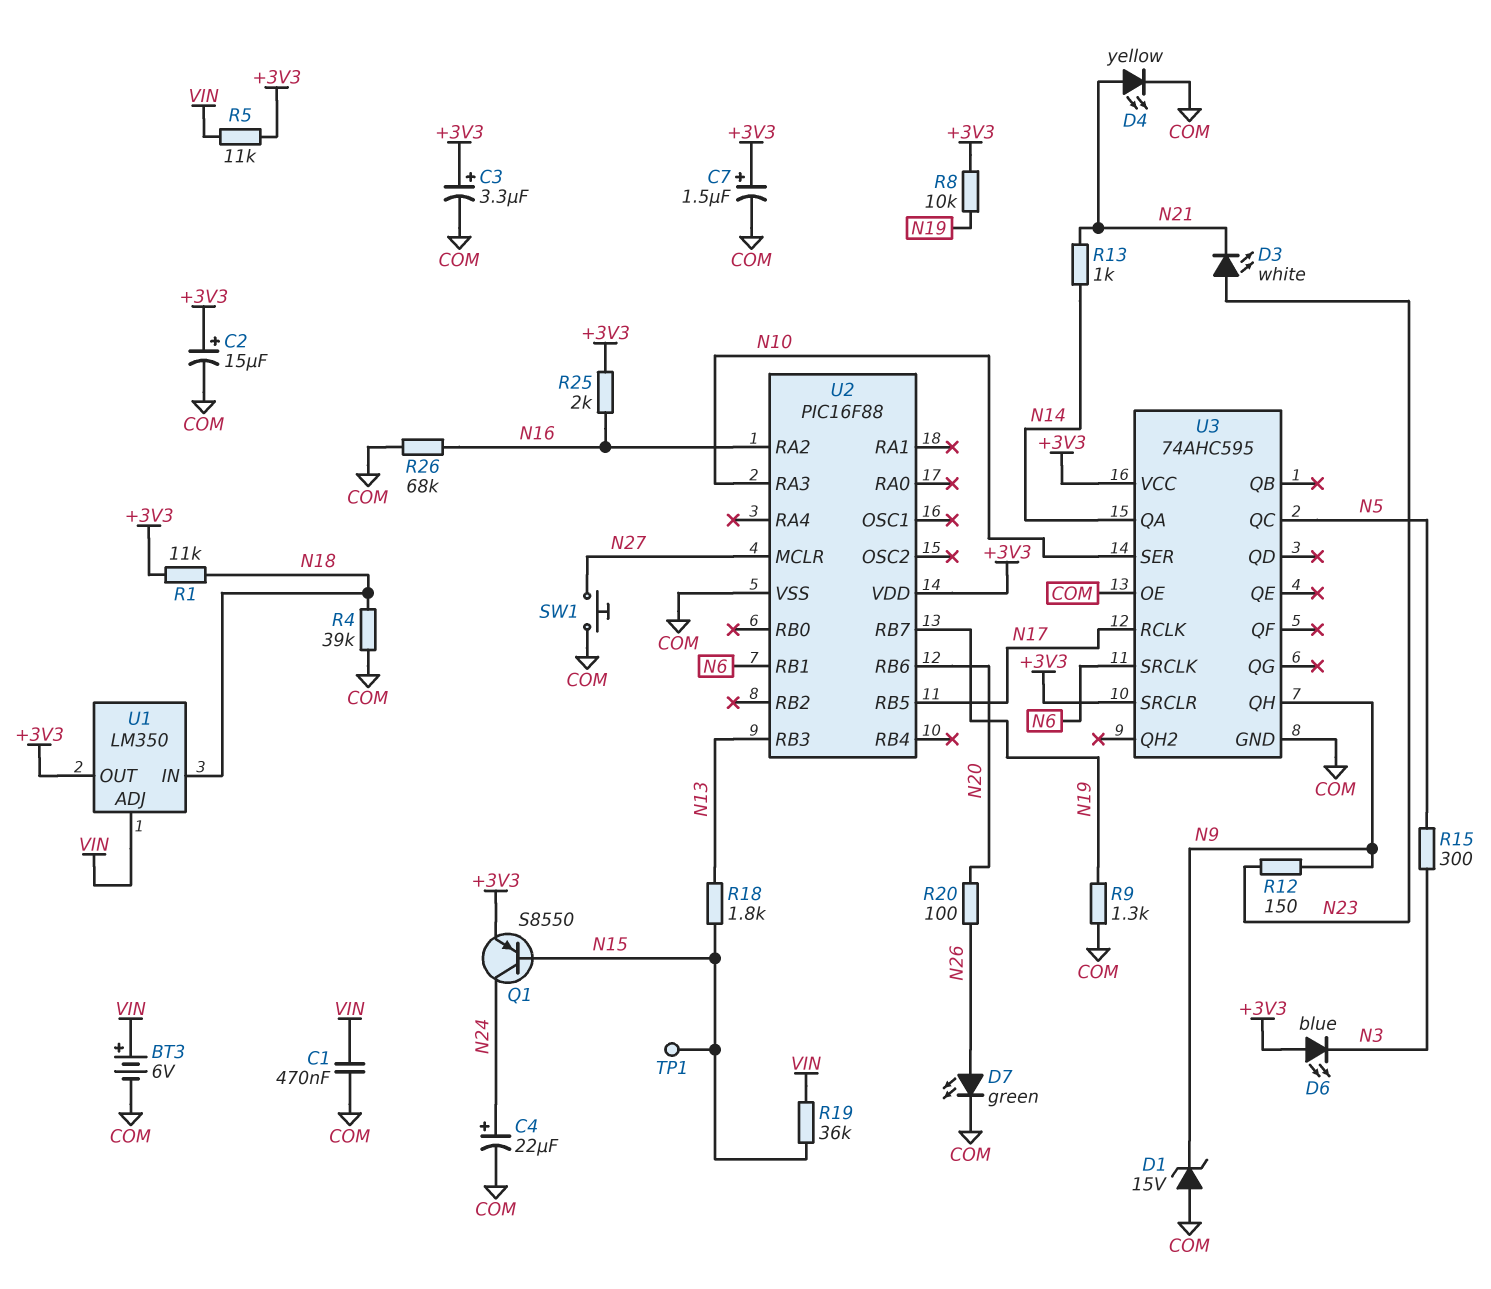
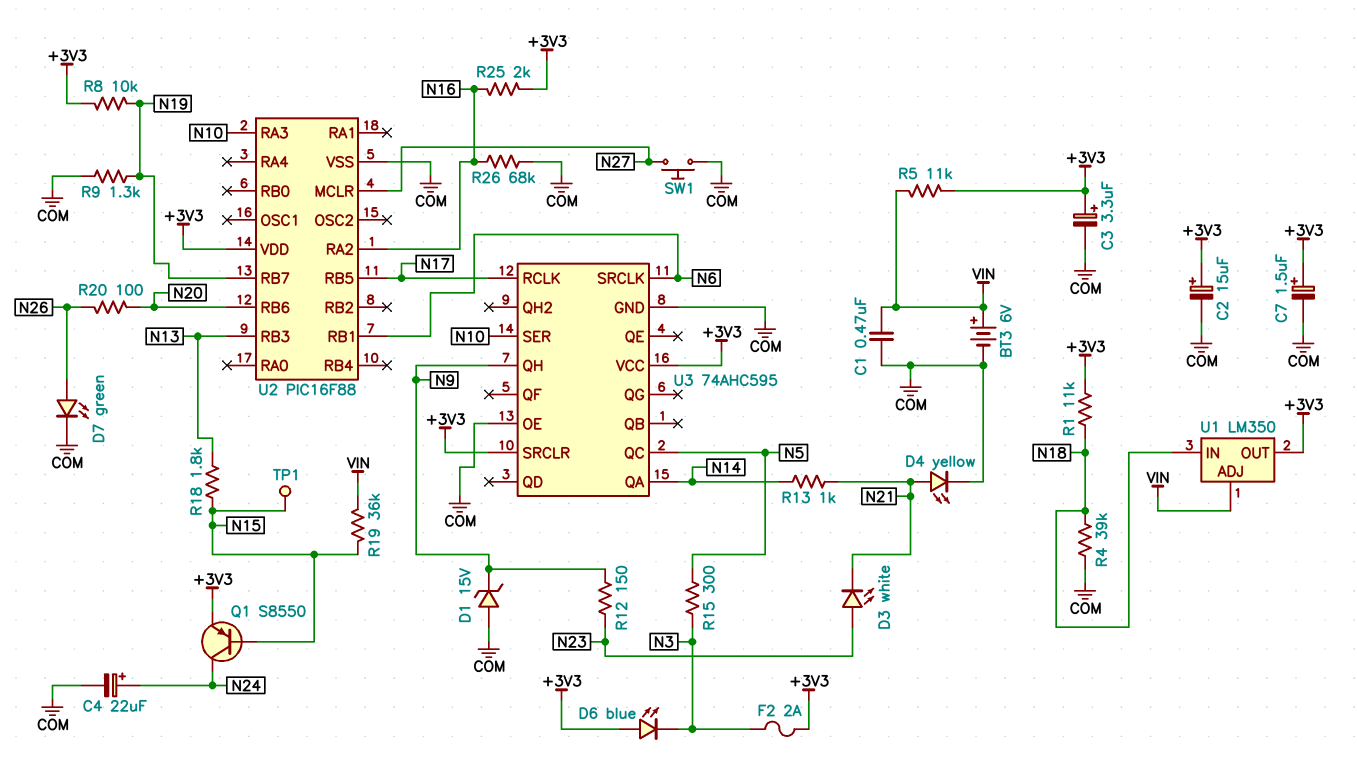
F2: none -> 2A (+3V3, N3)

